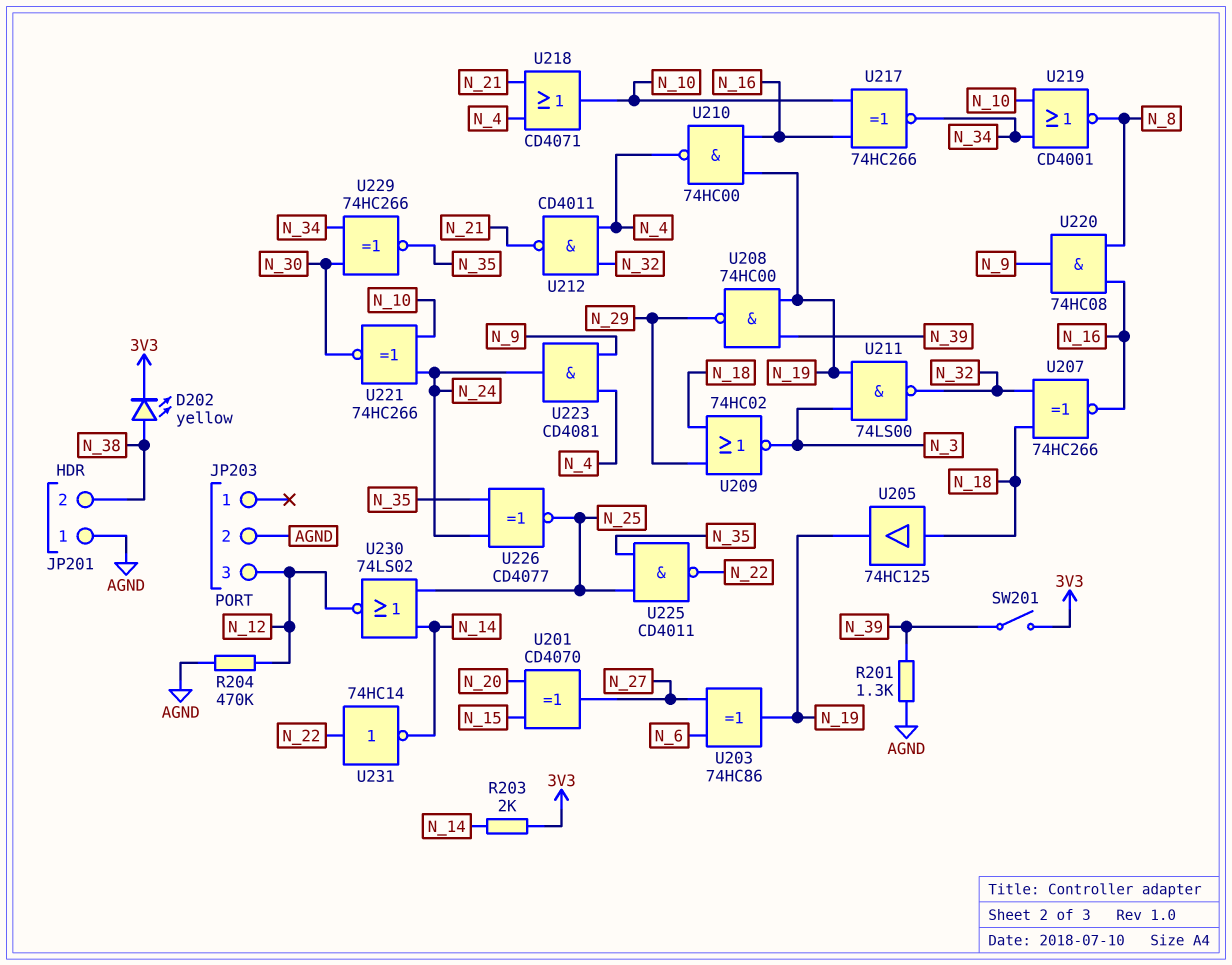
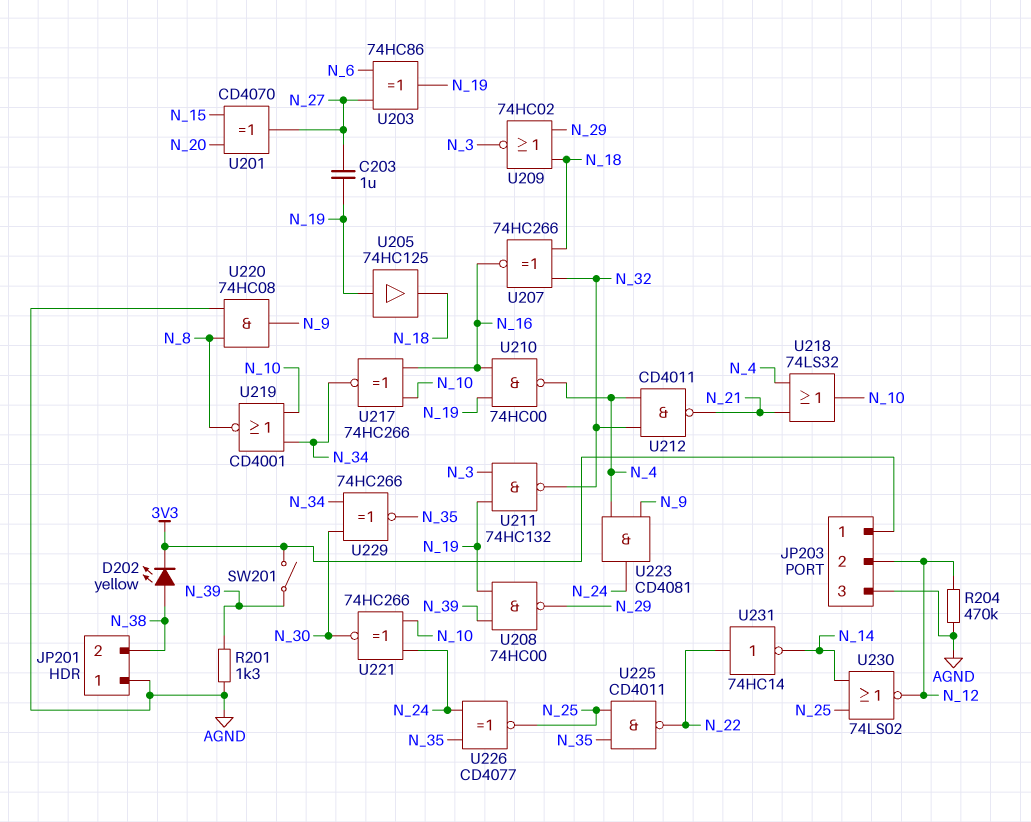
C203: none -> 1uF (N_19, N_27)
JP203 pin 1: none -> 3V3
JP203 pin 2: AGND -> N_12
JP203 pin 3: N_12 -> AGND
R203: 2k (3V3, N_14) -> none
U205: buffer 74HC125 (in N_18, out N_19) -> buffer 74HC125 (in N_19, out N_18)
U211: NAND 74LS00 (in N_3, in N_19, out N_32) -> NAND 74HC132 (in N_3, in N_19, out N_32)
U218: OR CD4071 (in N_4, in N_21, out N_10) -> OR 74LS32 (in N_4, in N_21, out N_10)
U220: AND 74HC08 (in N_8, in N_16, out N_9) -> AND 74HC08 (in AGND, in N_8, out N_9)

